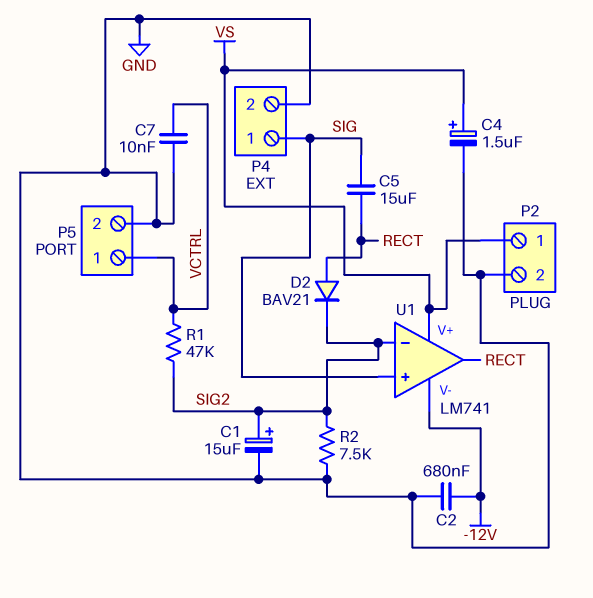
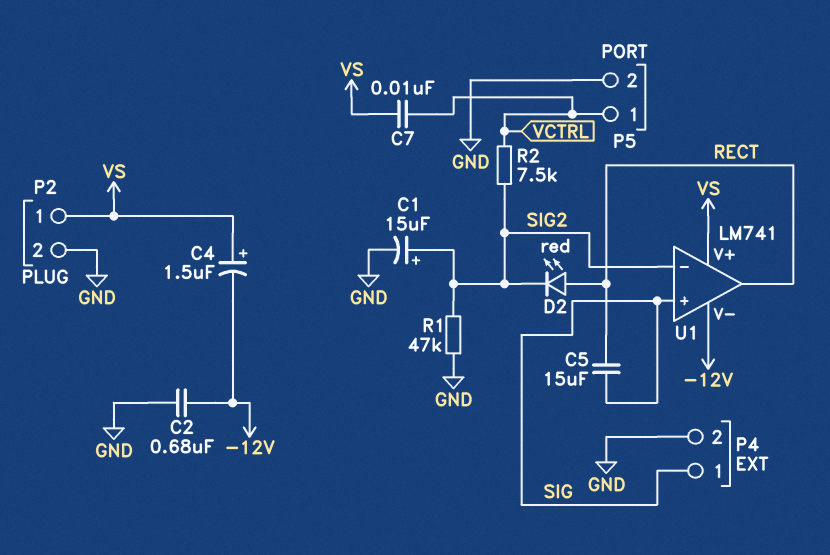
C4: 1.5uF (plus VS, minus GND) -> 1.5uF (plus VS, minus -12V)
C7: 10nF (GND, VCTRL) -> 10nF (VCTRL, VS)
D2: diode BAV21 (A RECT, K SIG2) -> LED red (A RECT, K SIG2)
R1: 47k (SIG2, VCTRL) -> 47k (GND, SIG2)
R2: 7.5k (GND, SIG2) -> 7.5k (SIG2, VCTRL)

